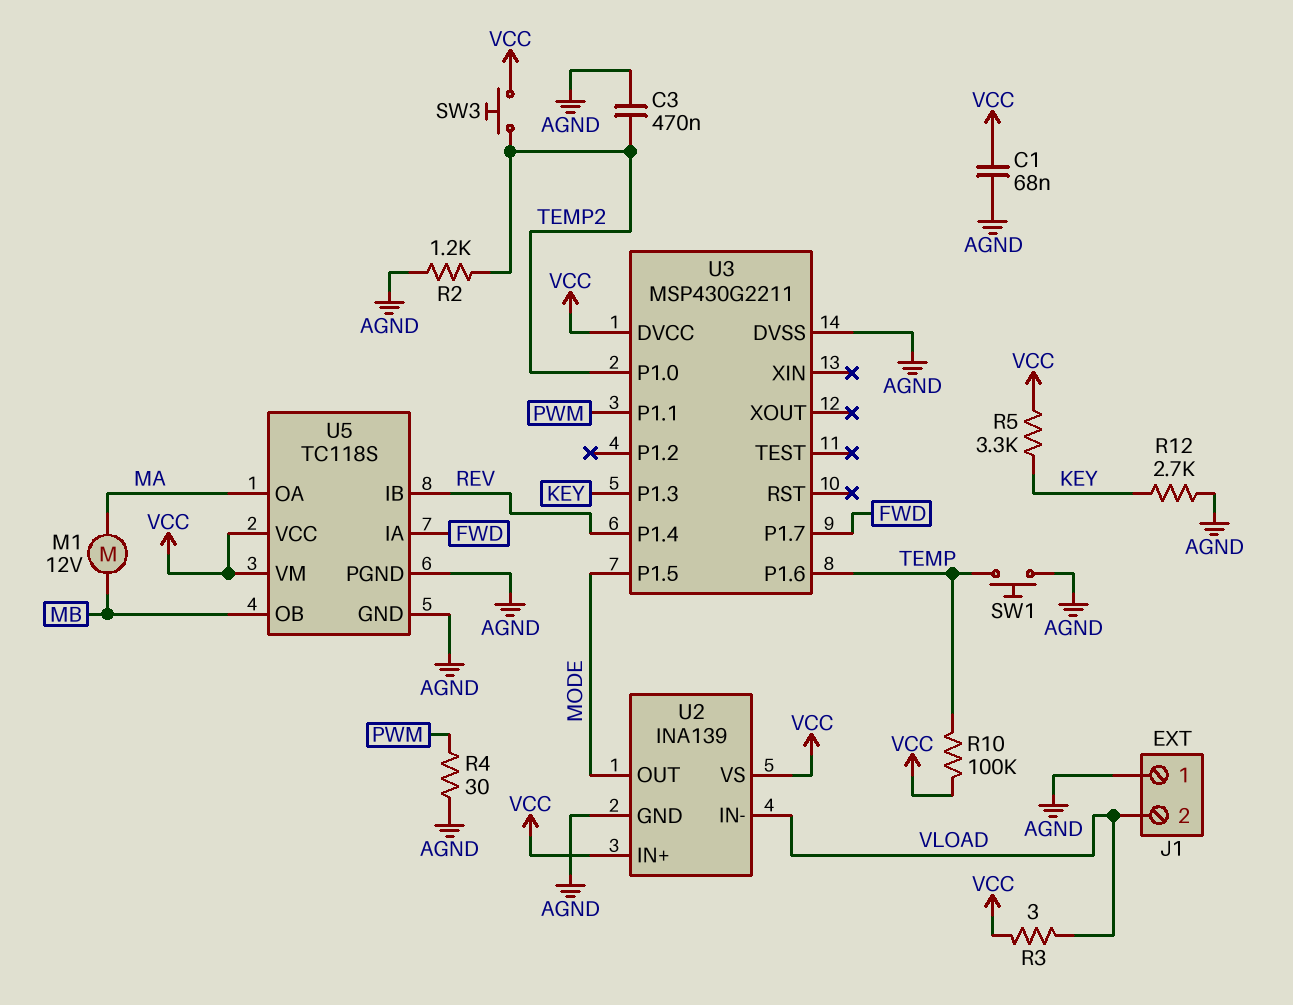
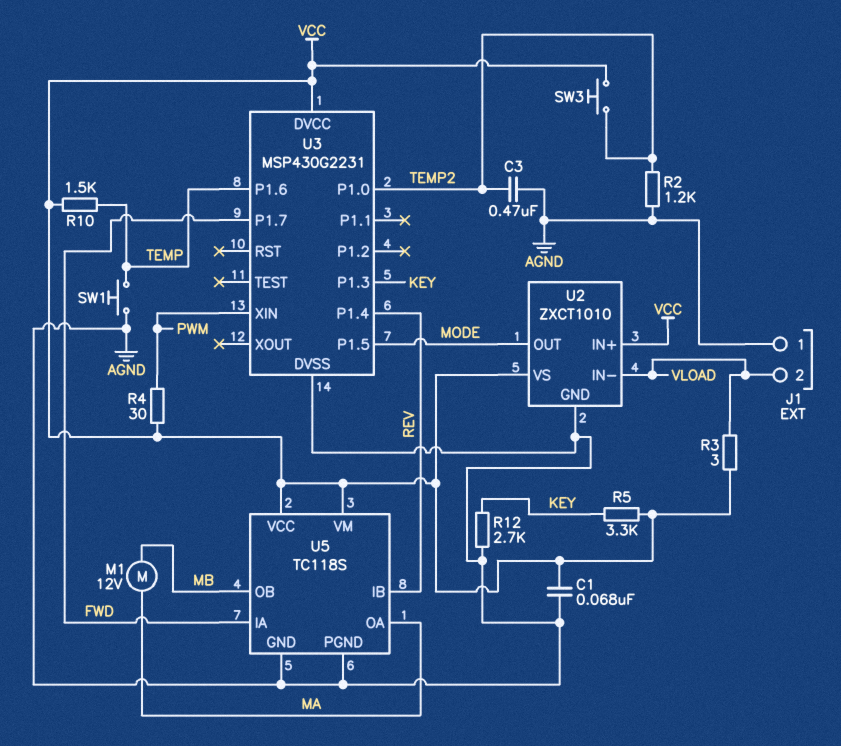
R4: 30 (AGND, PWM) -> 30 (PWM, VCC)
R10: 100k (TEMP, VCC) -> 1.5k (TEMP, VCC)
U2: INA139 -> ZXCT1010
U3: MSP430G2211 -> MSP430G2231
U3 pin P1.1: PWM -> none
U3 pin XIN: none -> PWM

